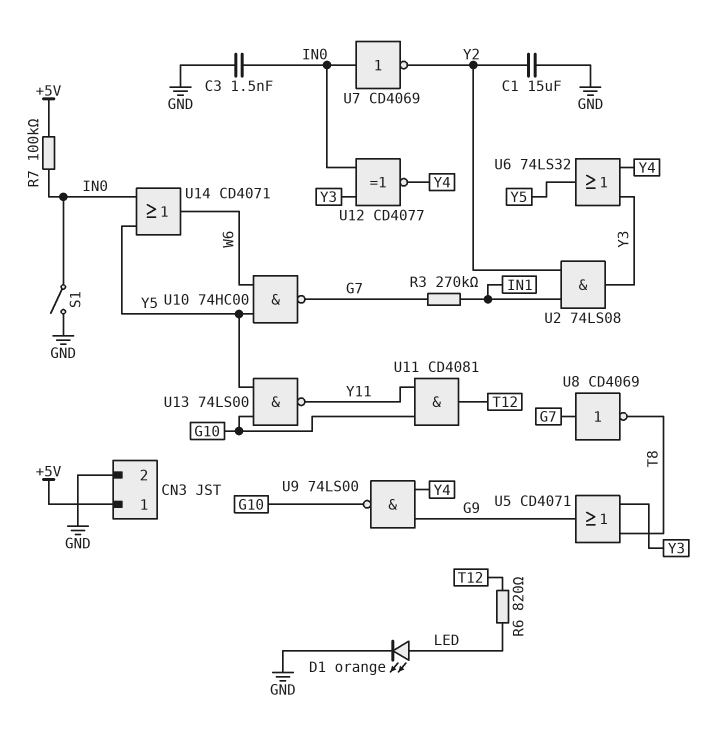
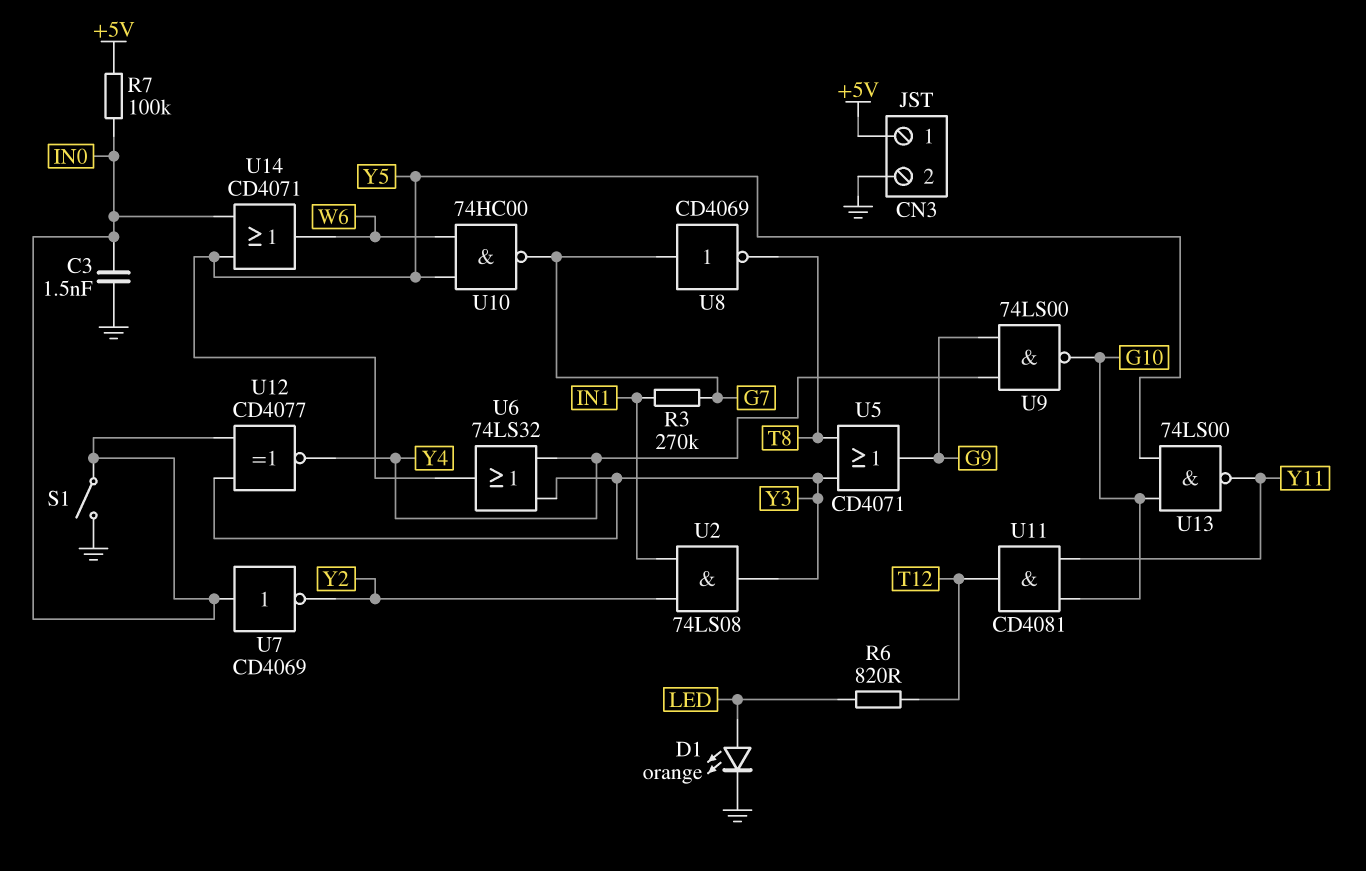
C1: 15uF (GND, Y2) -> none

